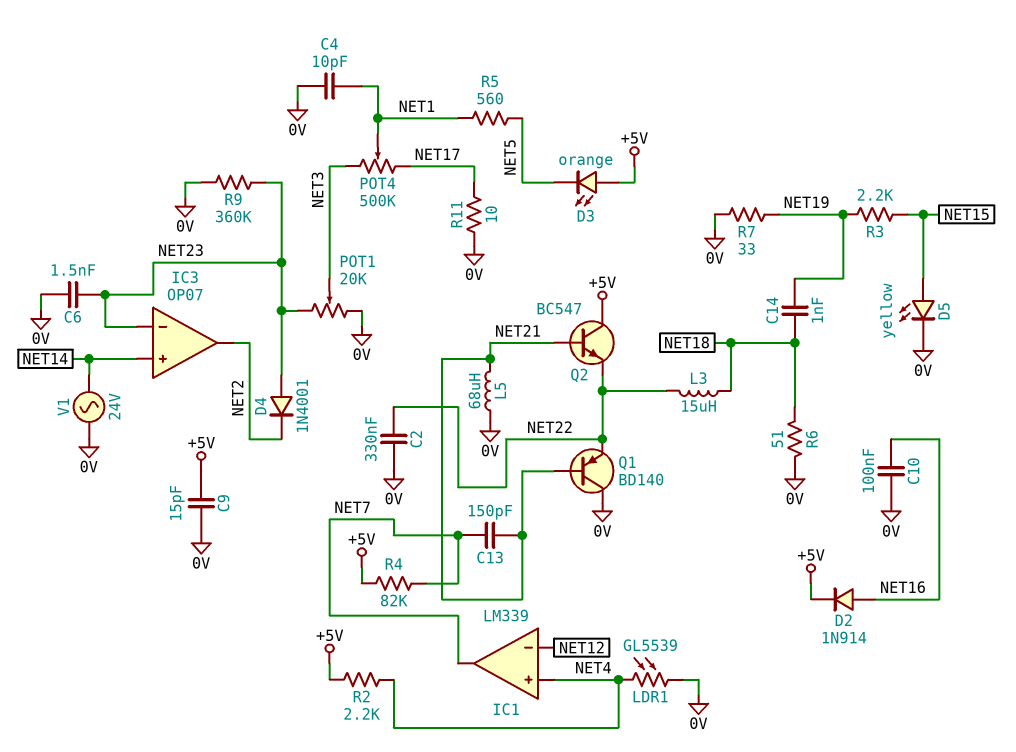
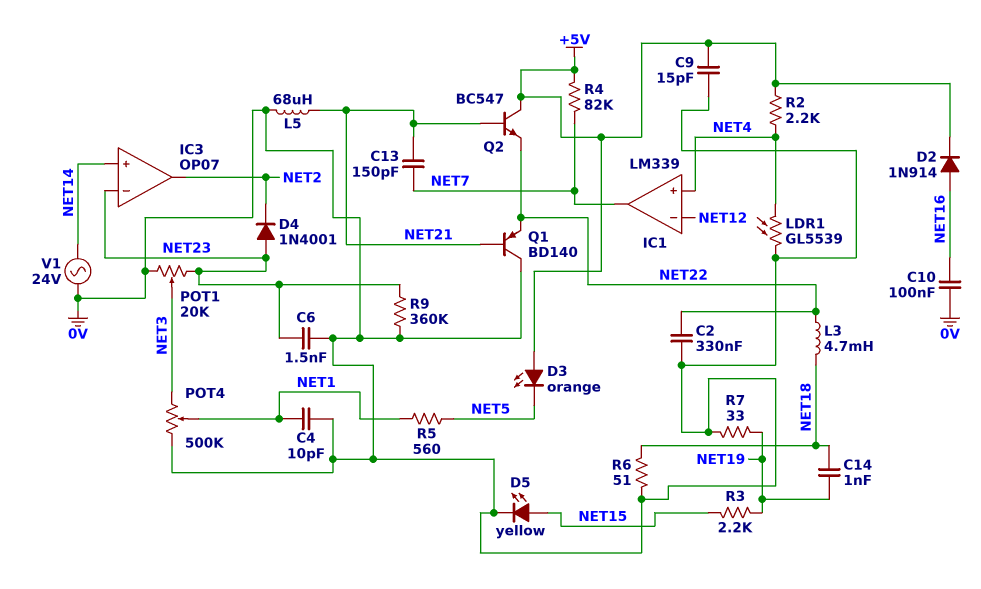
L3: 15uH (NET18, NET22) -> 4.7mH (NET18, NET22)
POT4: 500k (NET3, NET17, wiper NET1) -> 500k (0V, NET3, wiper NET1)
R11: 10 (0V, NET17) -> none

